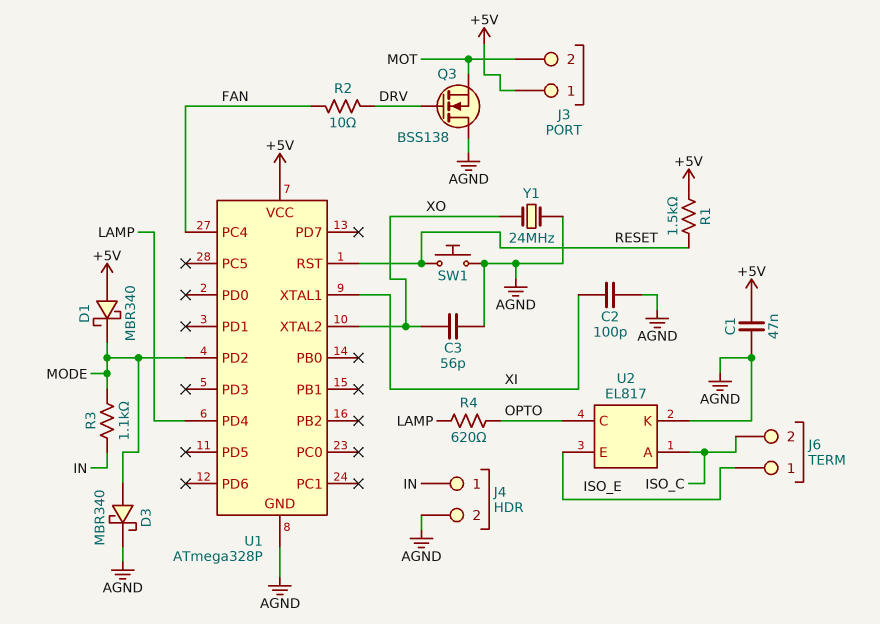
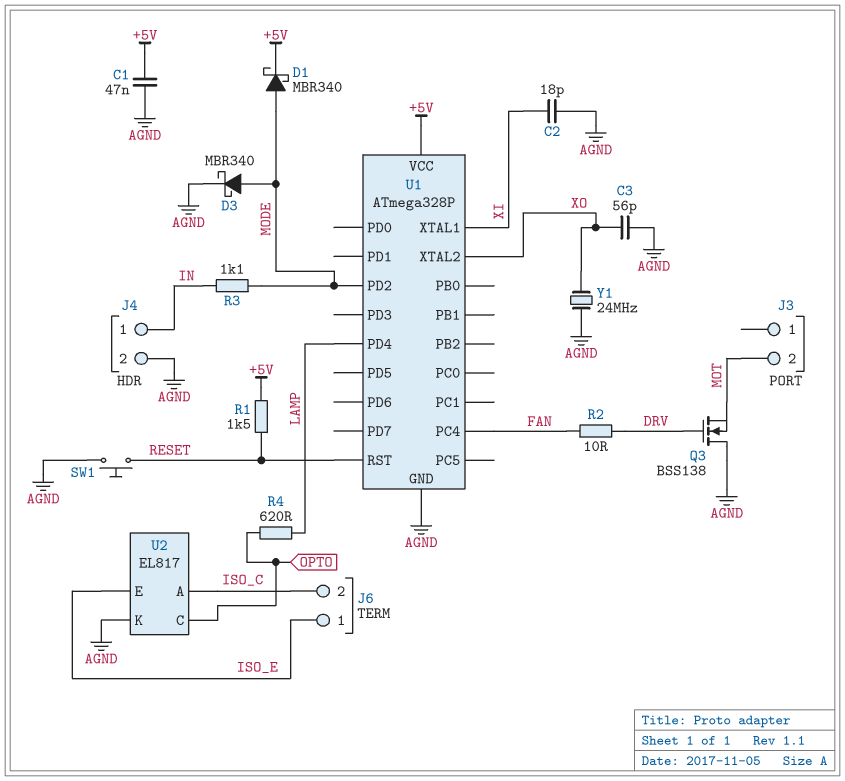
C2: 100pF (AGND, XI) -> 18pF (AGND, XI)
D1: schottky MBR340 (A +5V, K MODE) -> schottky MBR340 (A MODE, K +5V)
J3 pin 1: +5V -> none

